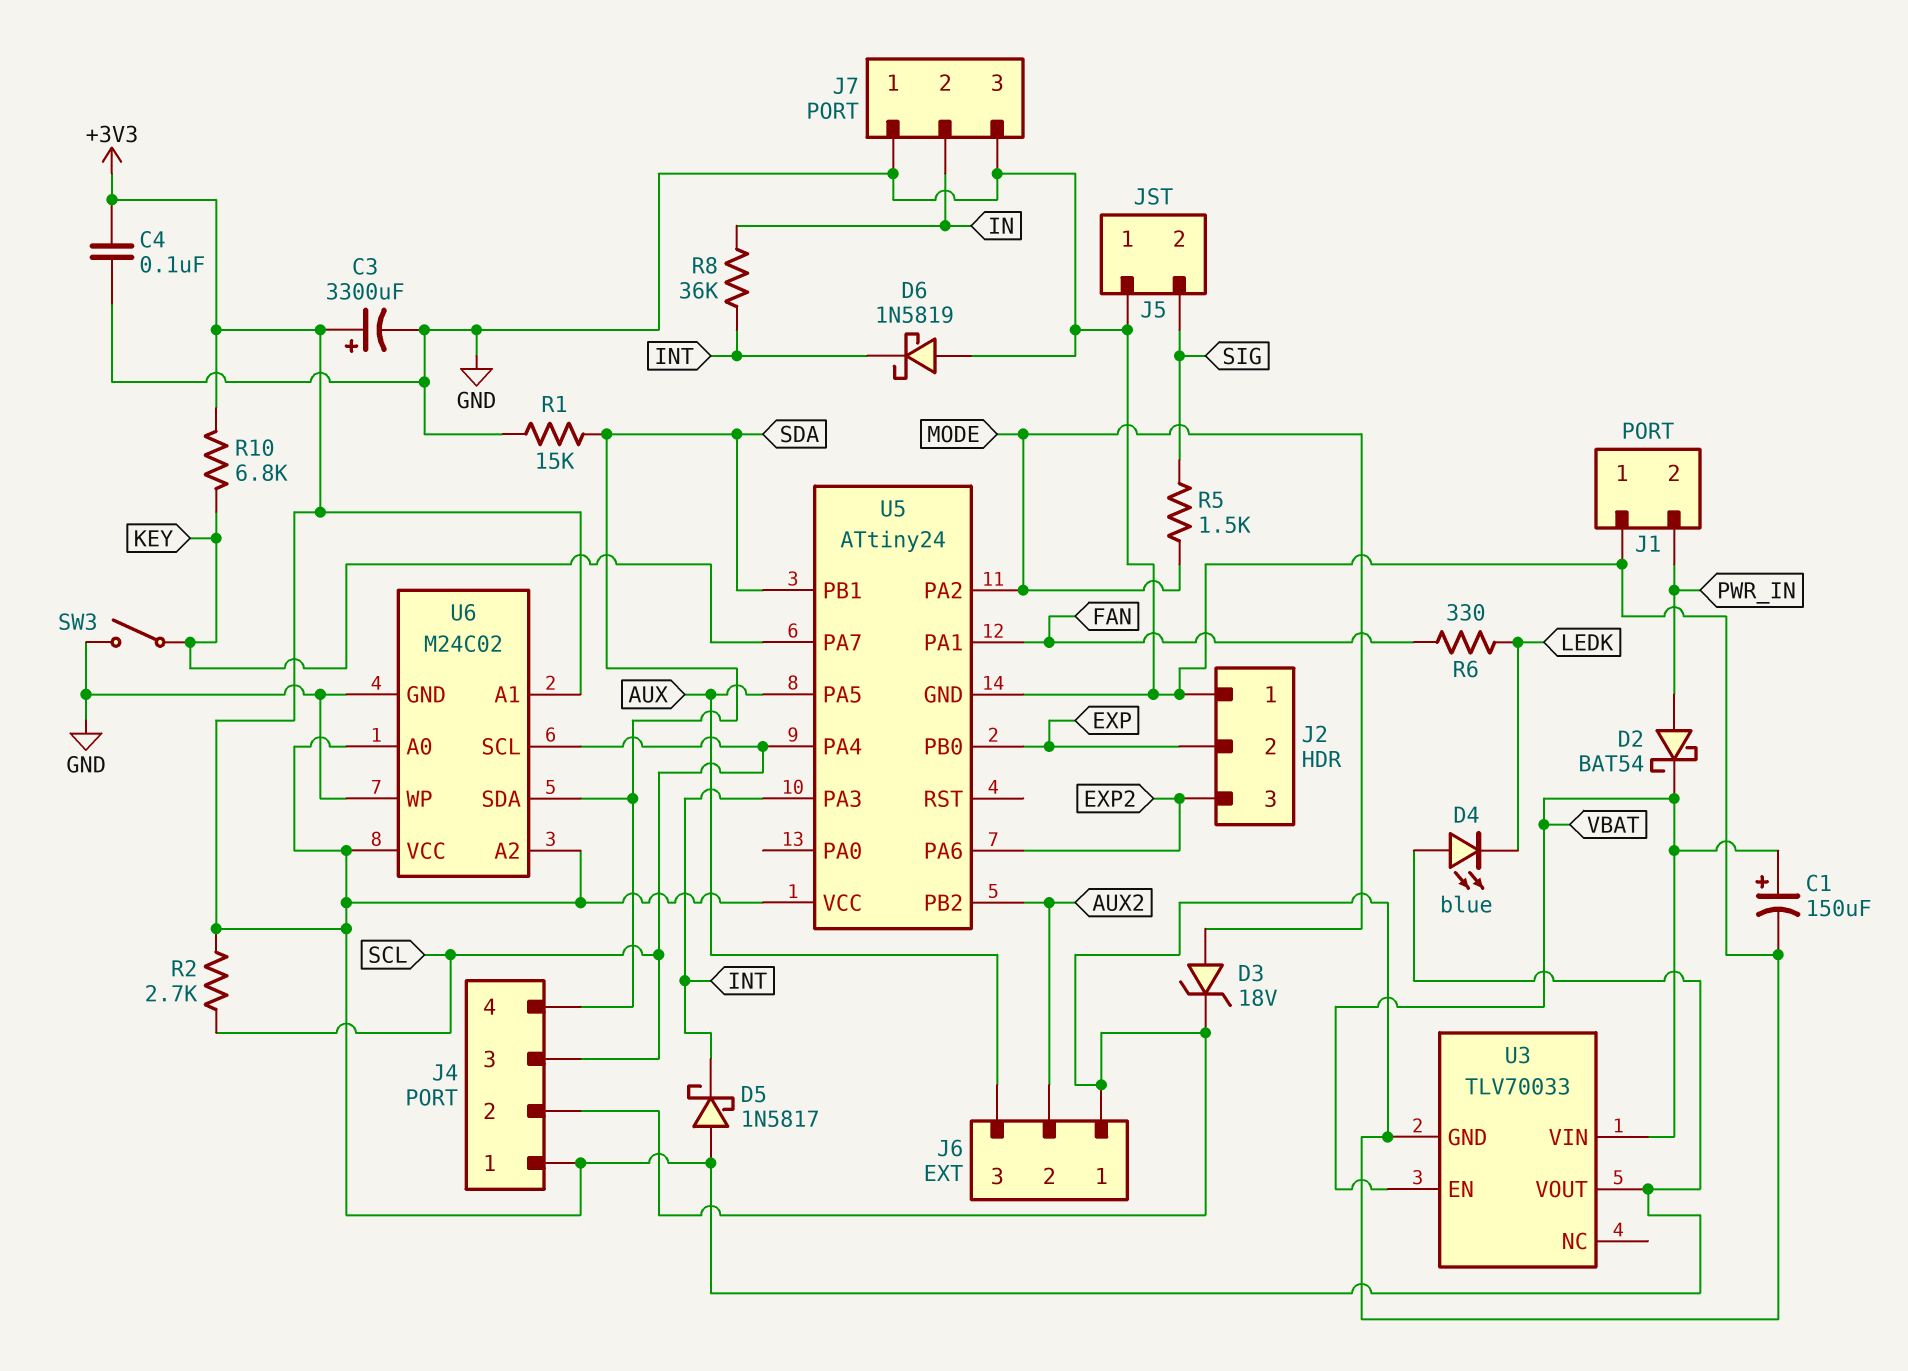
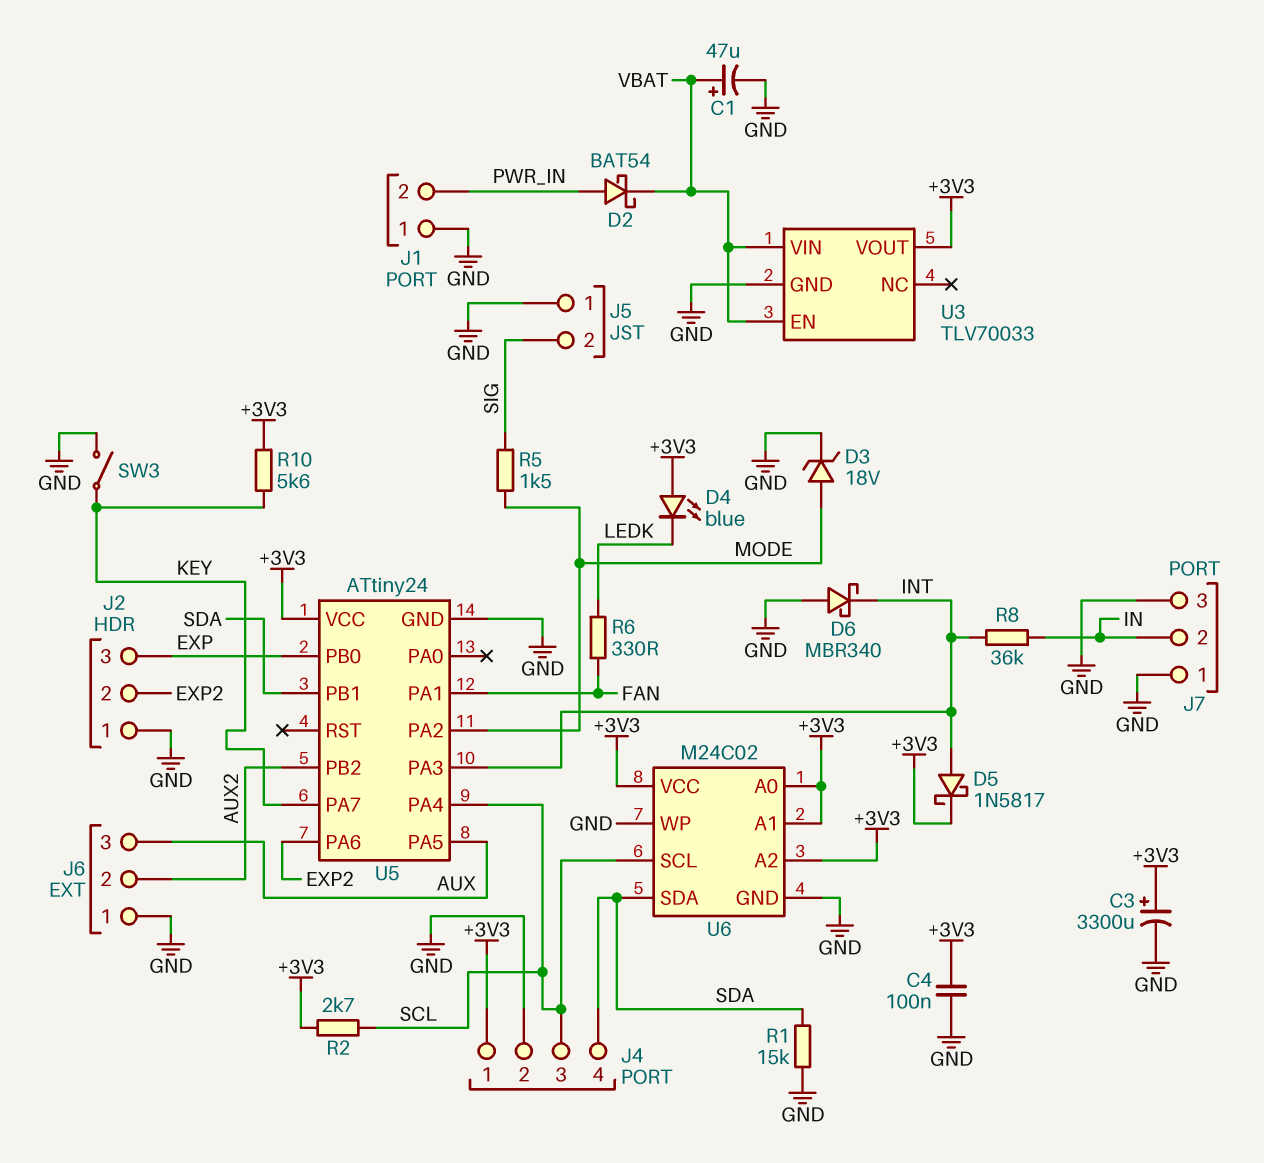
C1: 150uF (plus VBAT, minus GND) -> 47uF (plus VBAT, minus GND)
D5: schottky 1N5817 (A +3V3, K INT) -> schottky 1N5817 (A INT, K +3V3)
D6: schottky 1N5819 (A GND, K INT) -> schottky MBR340 (A GND, K INT)
J2 pin 2: EXP -> EXP2
J2 pin 3: EXP2 -> EXP
R10: 6.8k (+3V3, KEY) -> 5.6k (+3V3, KEY)

